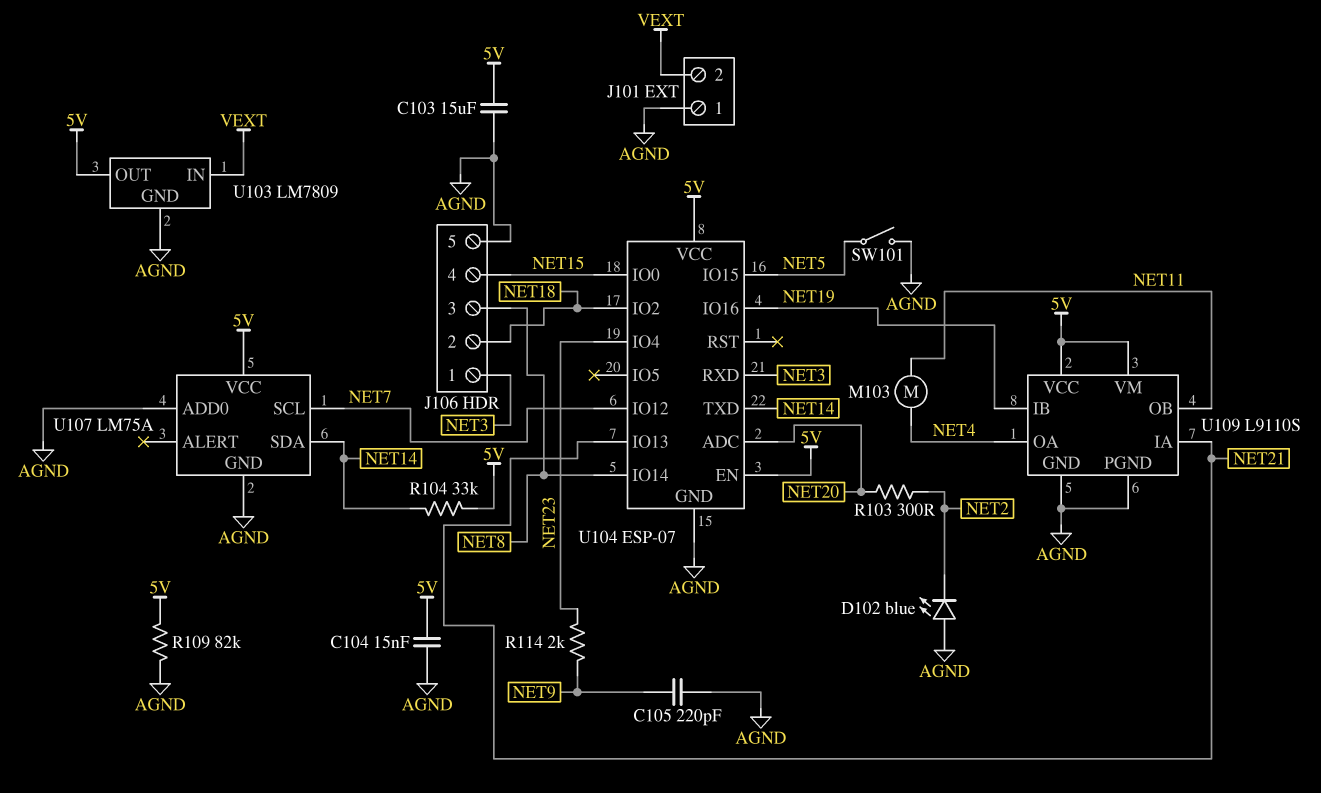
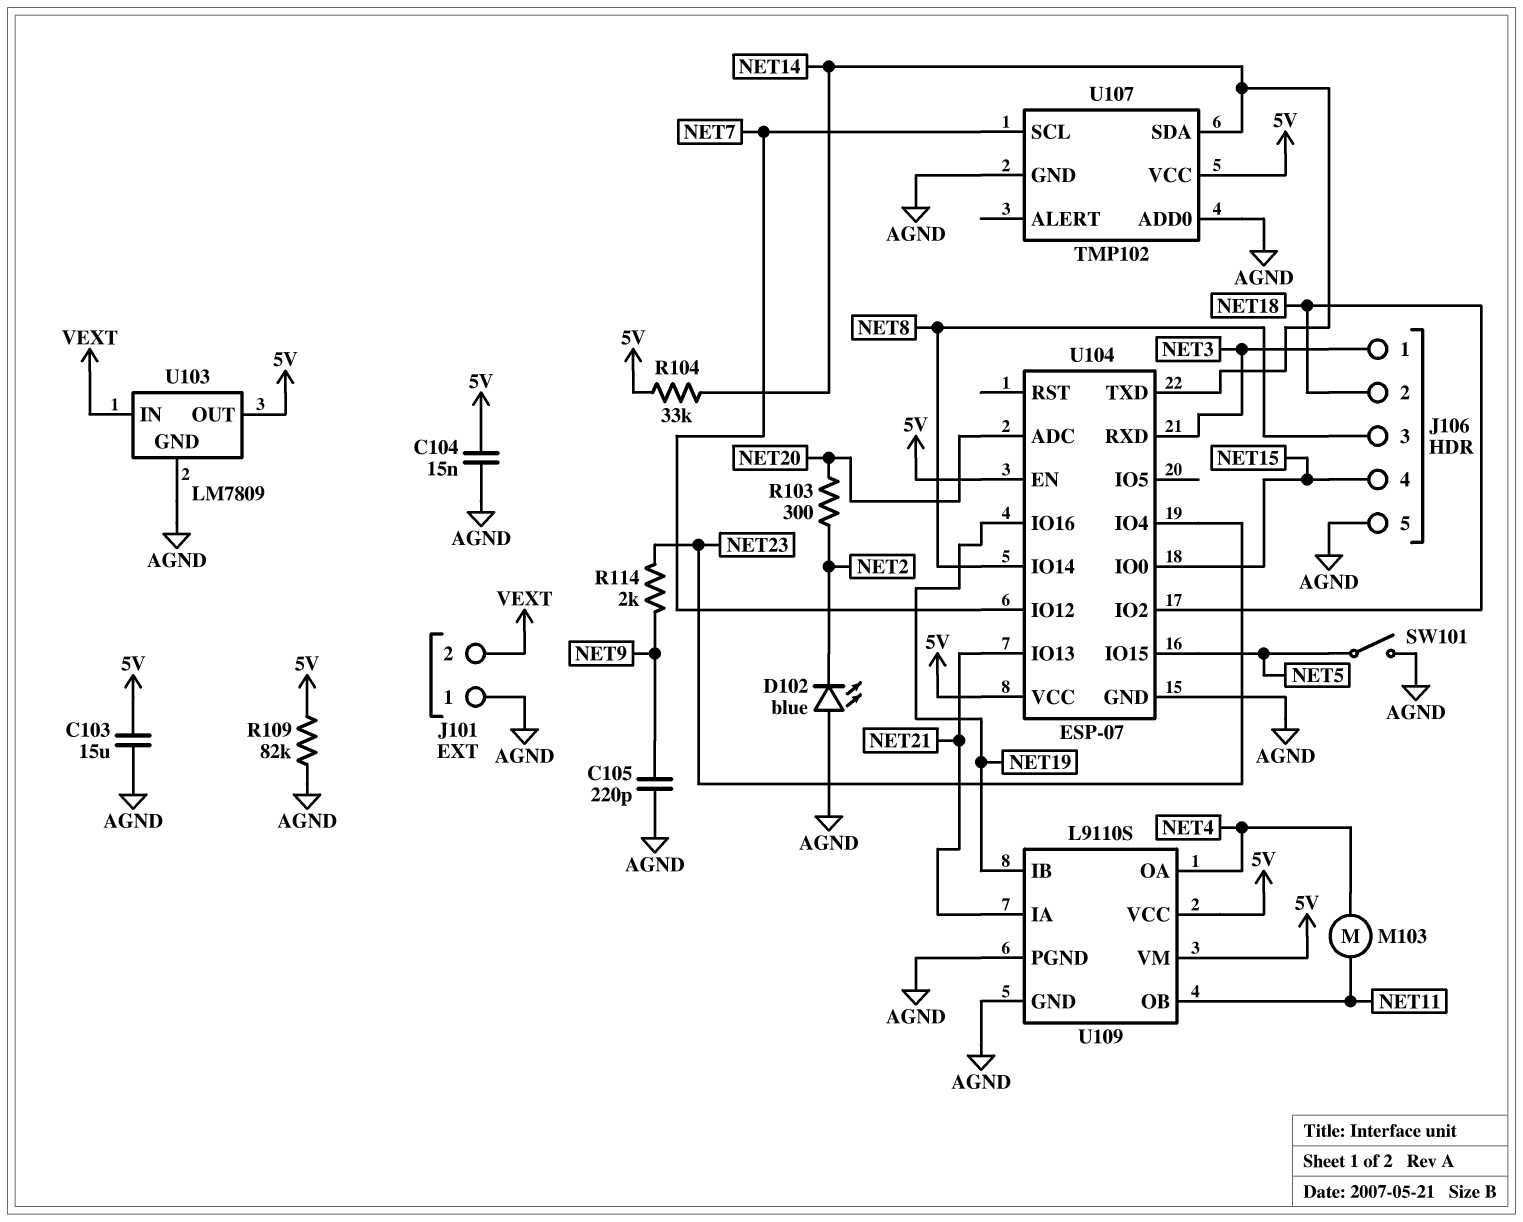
U107: LM75A -> TMP102

